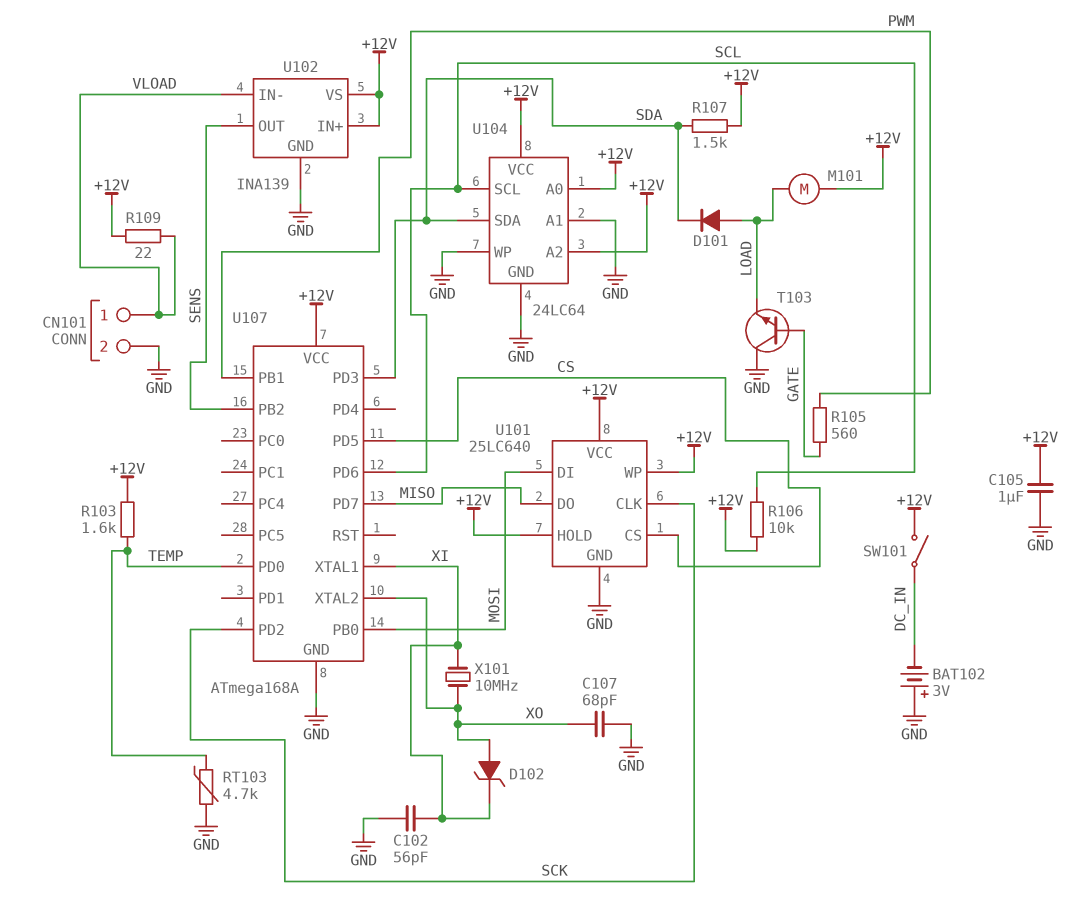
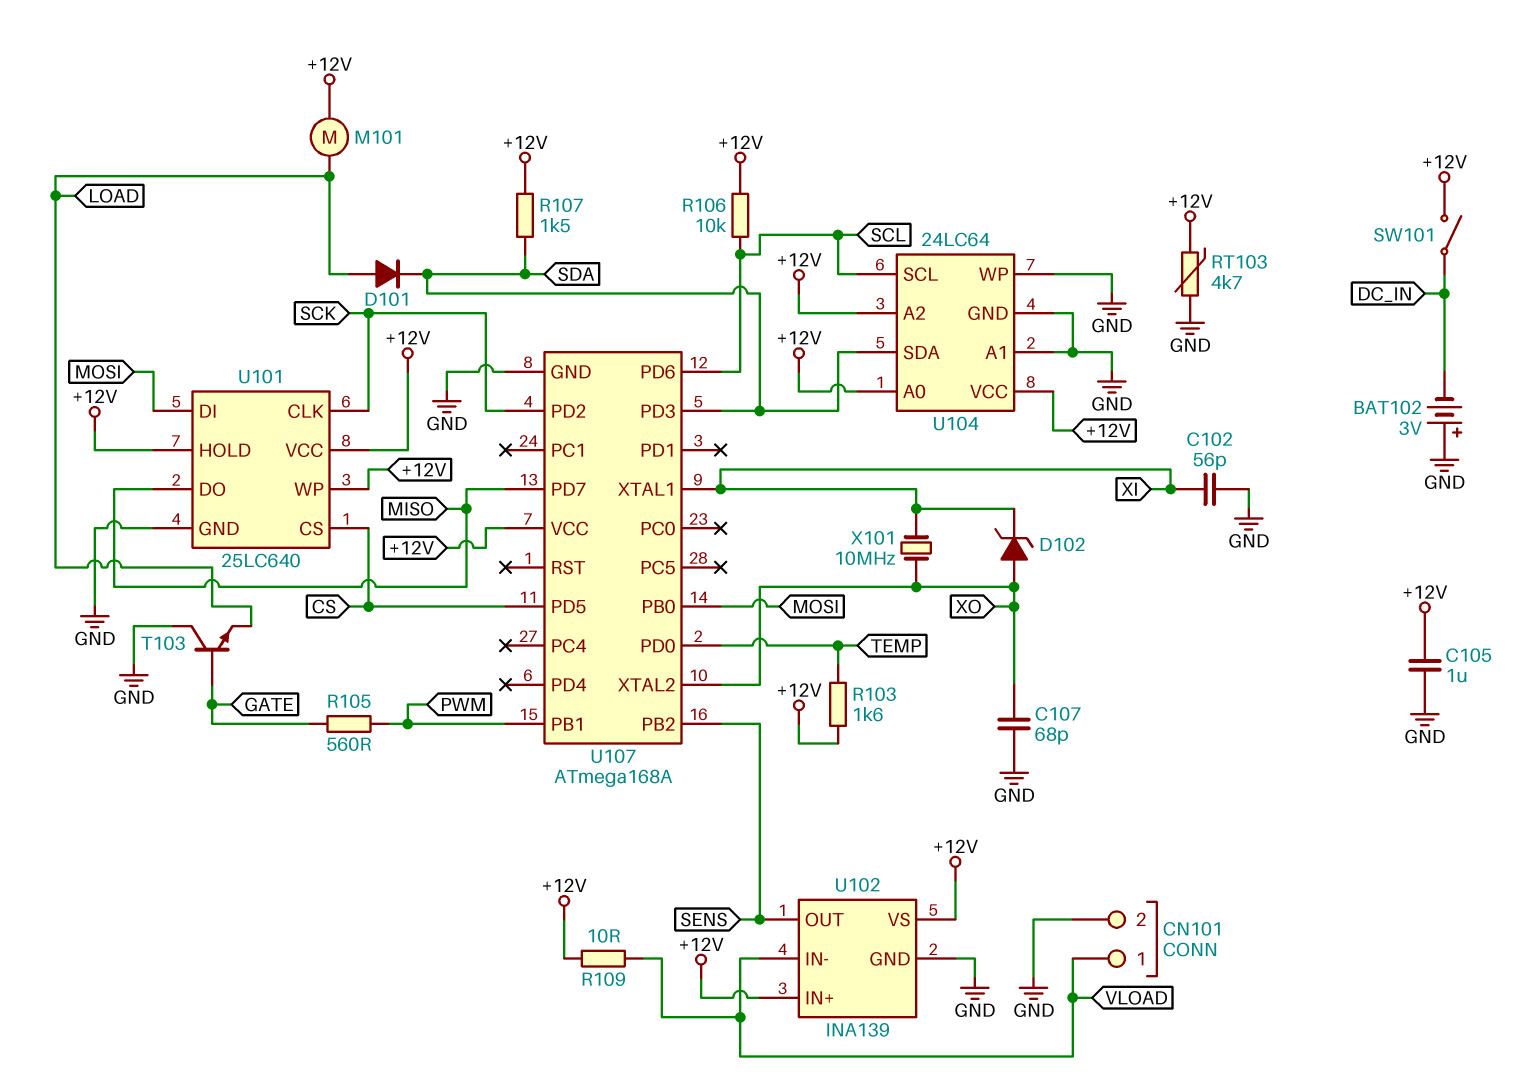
R109: 22 (+12V, VLOAD) -> 10 (+12V, VLOAD)
RT103: 4.7k (GND, TEMP) -> 4.7k (+12V, GND)

